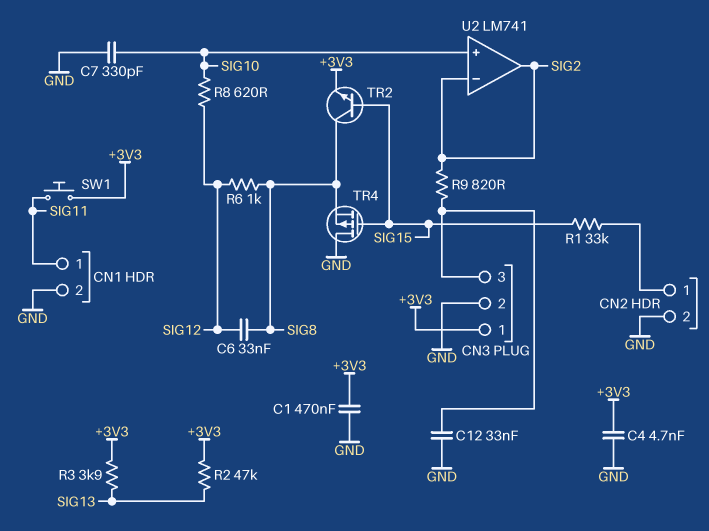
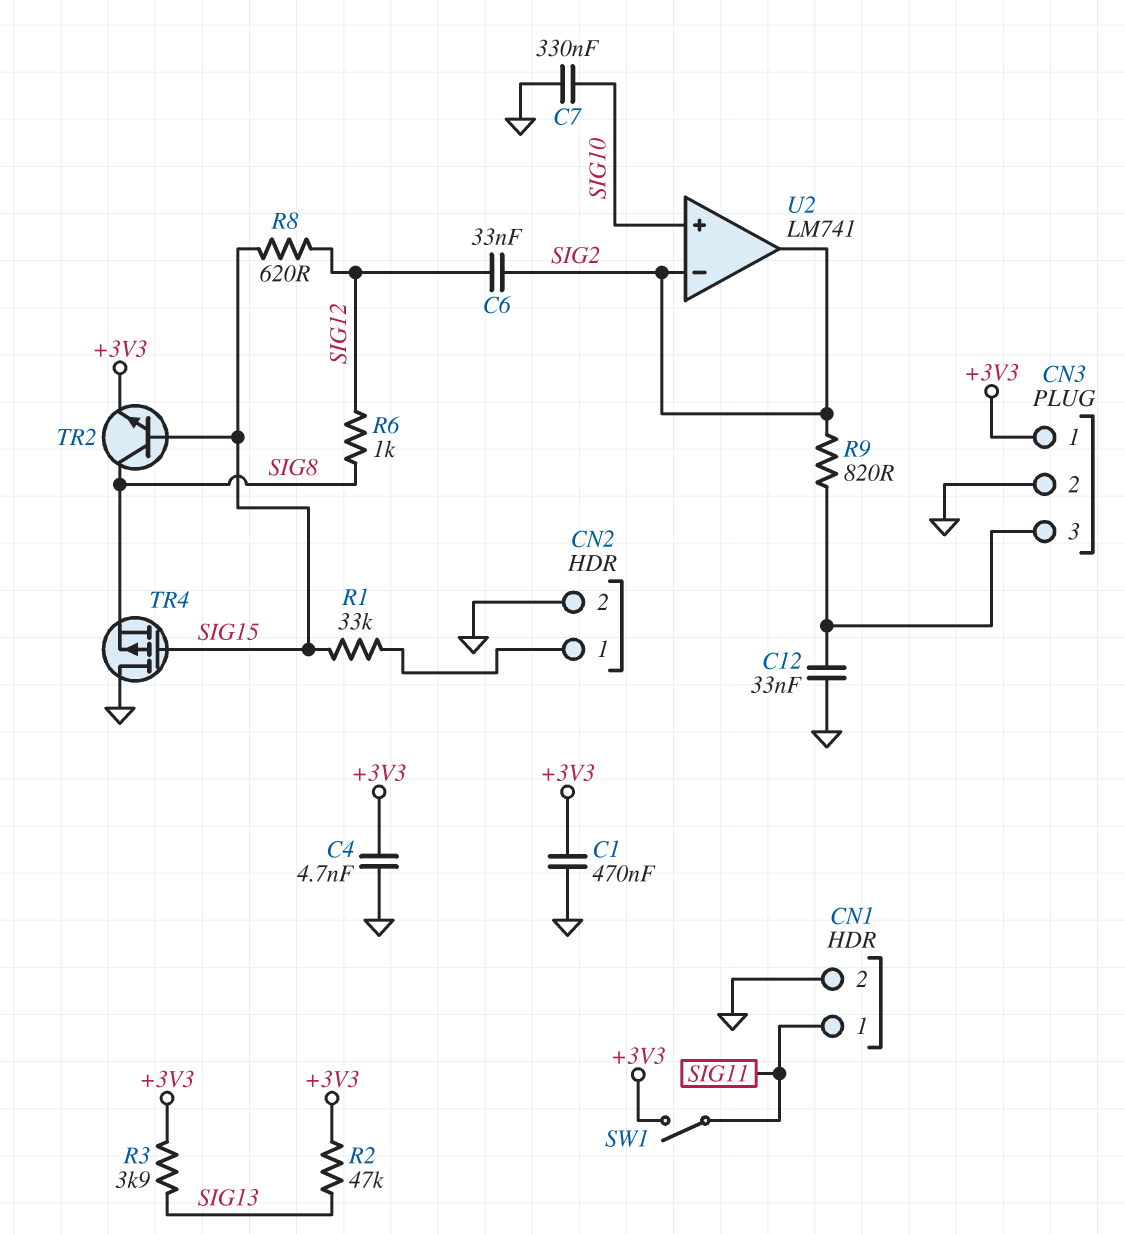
C6: 33nF (SIG8, SIG12) -> 33nF (SIG2, SIG12)
C7: 330pF (GND, SIG10) -> 330nF (GND, SIG10)
R8: 620 (SIG10, SIG12) -> 620 (SIG12, SIG15)
SW1: button (+3V3, SIG11) -> switch (+3V3, SIG11)

